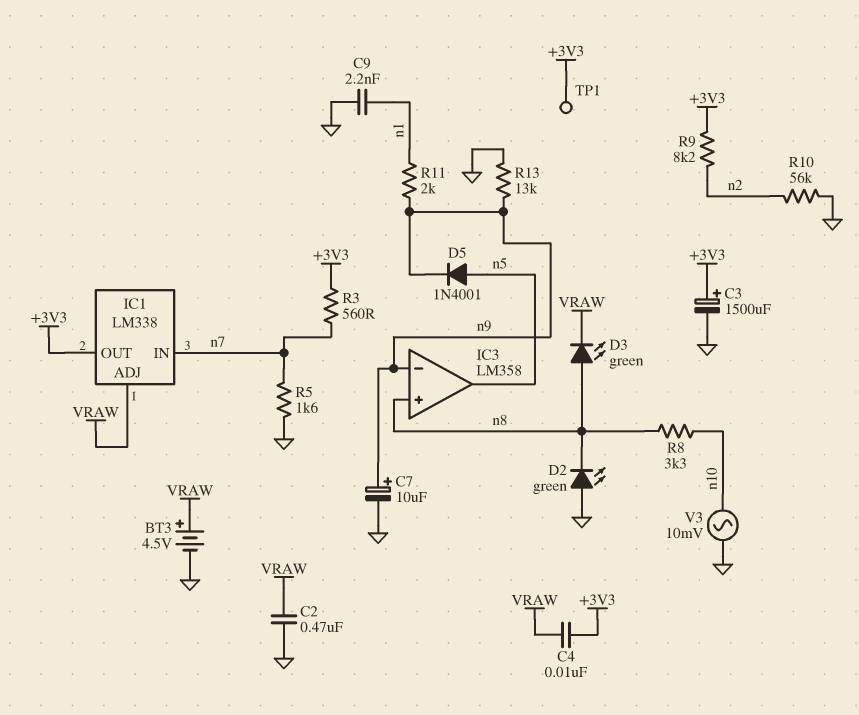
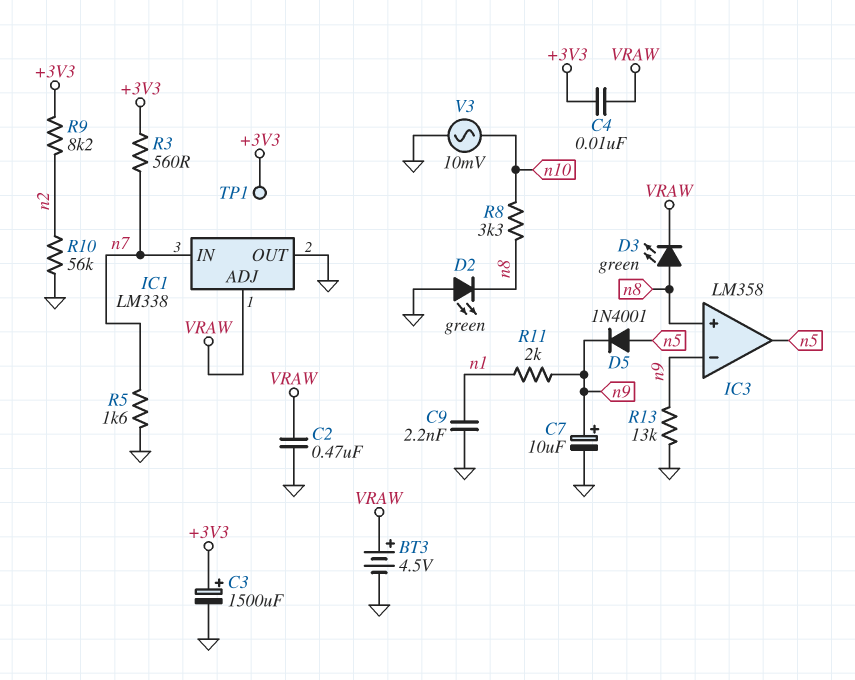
IC1 pin OUT: +3V3 -> GND

